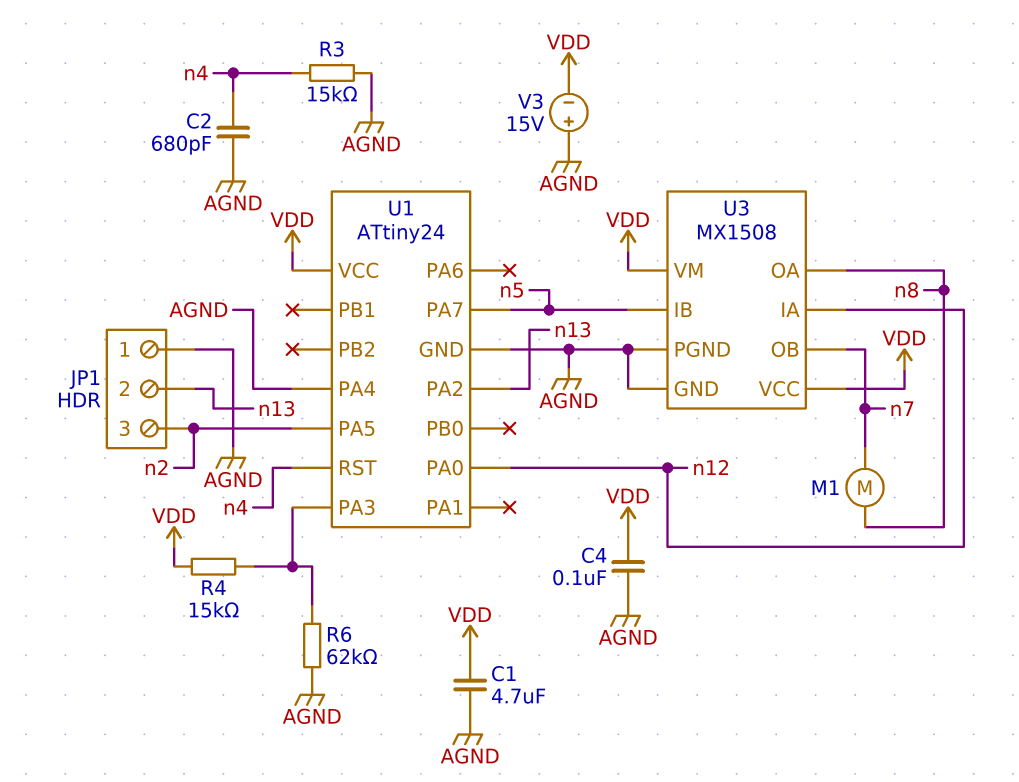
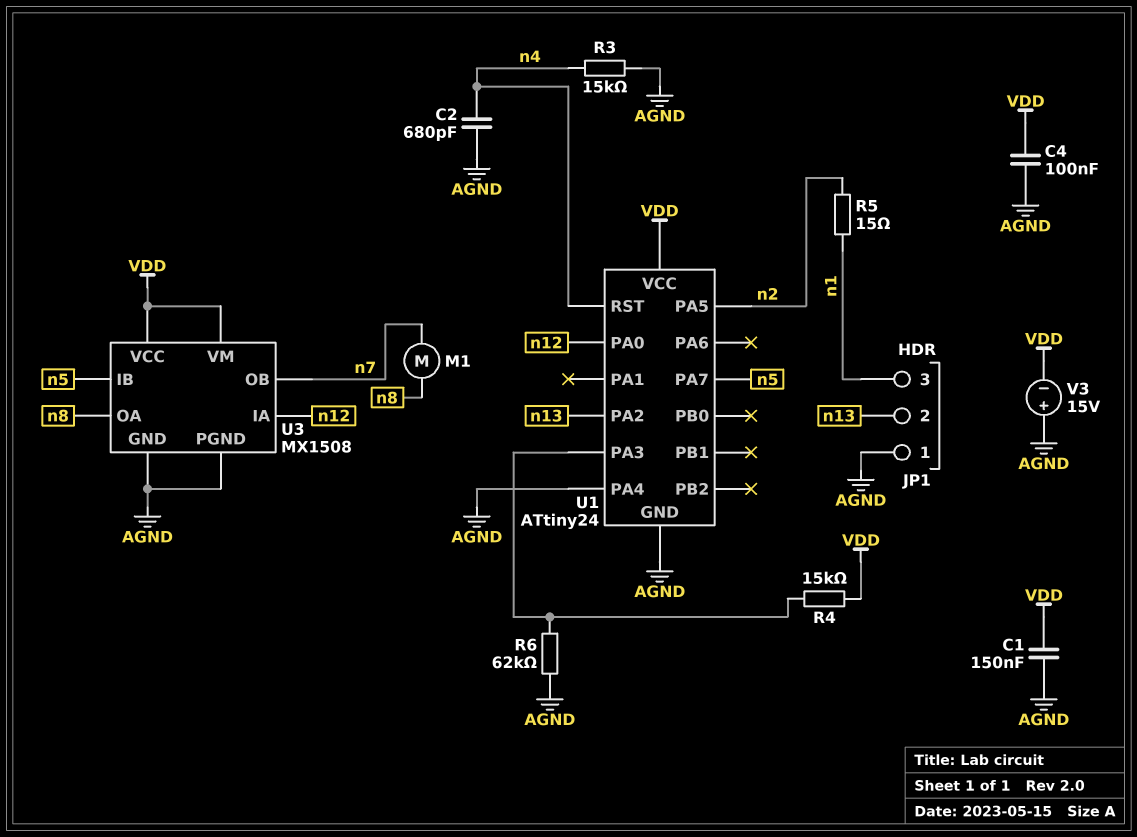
C1: 4.7uF (AGND, VDD) -> 150nF (AGND, VDD)
JP1 pin 3: n2 -> n1
R5: none -> 15 (n1, n2)

